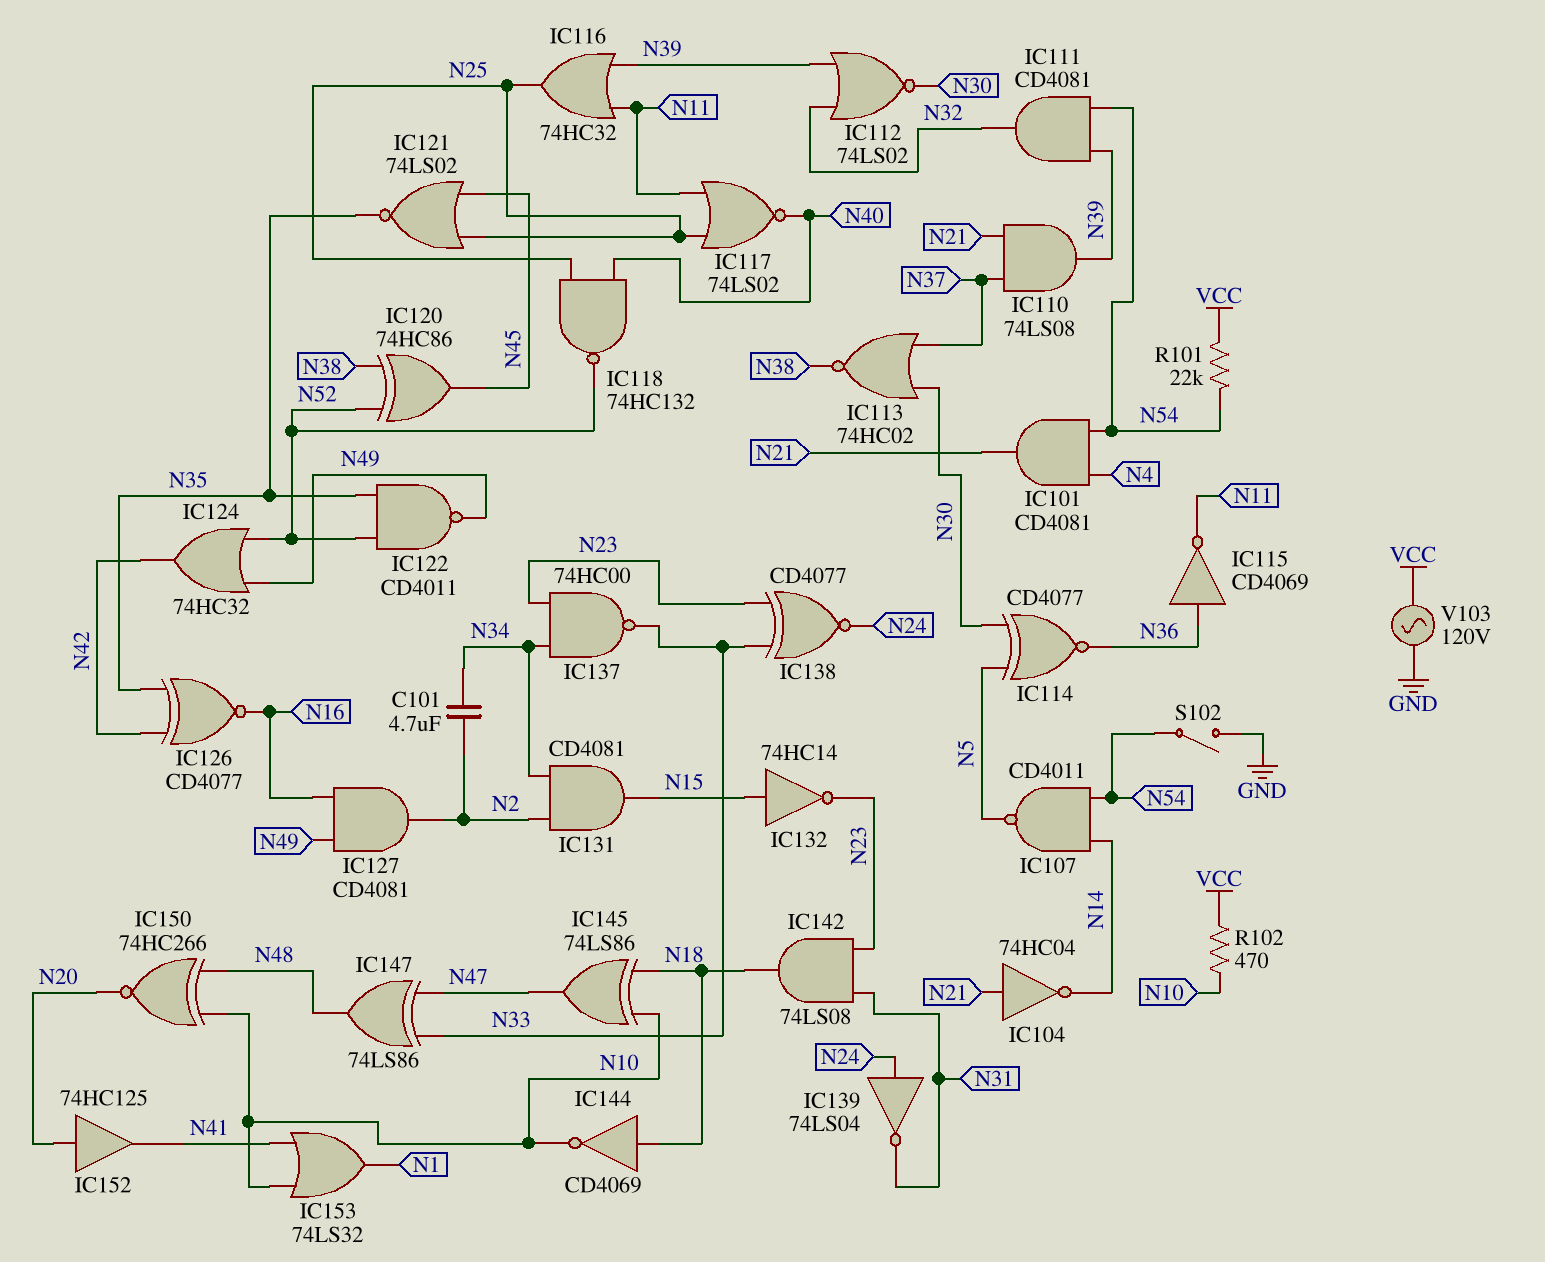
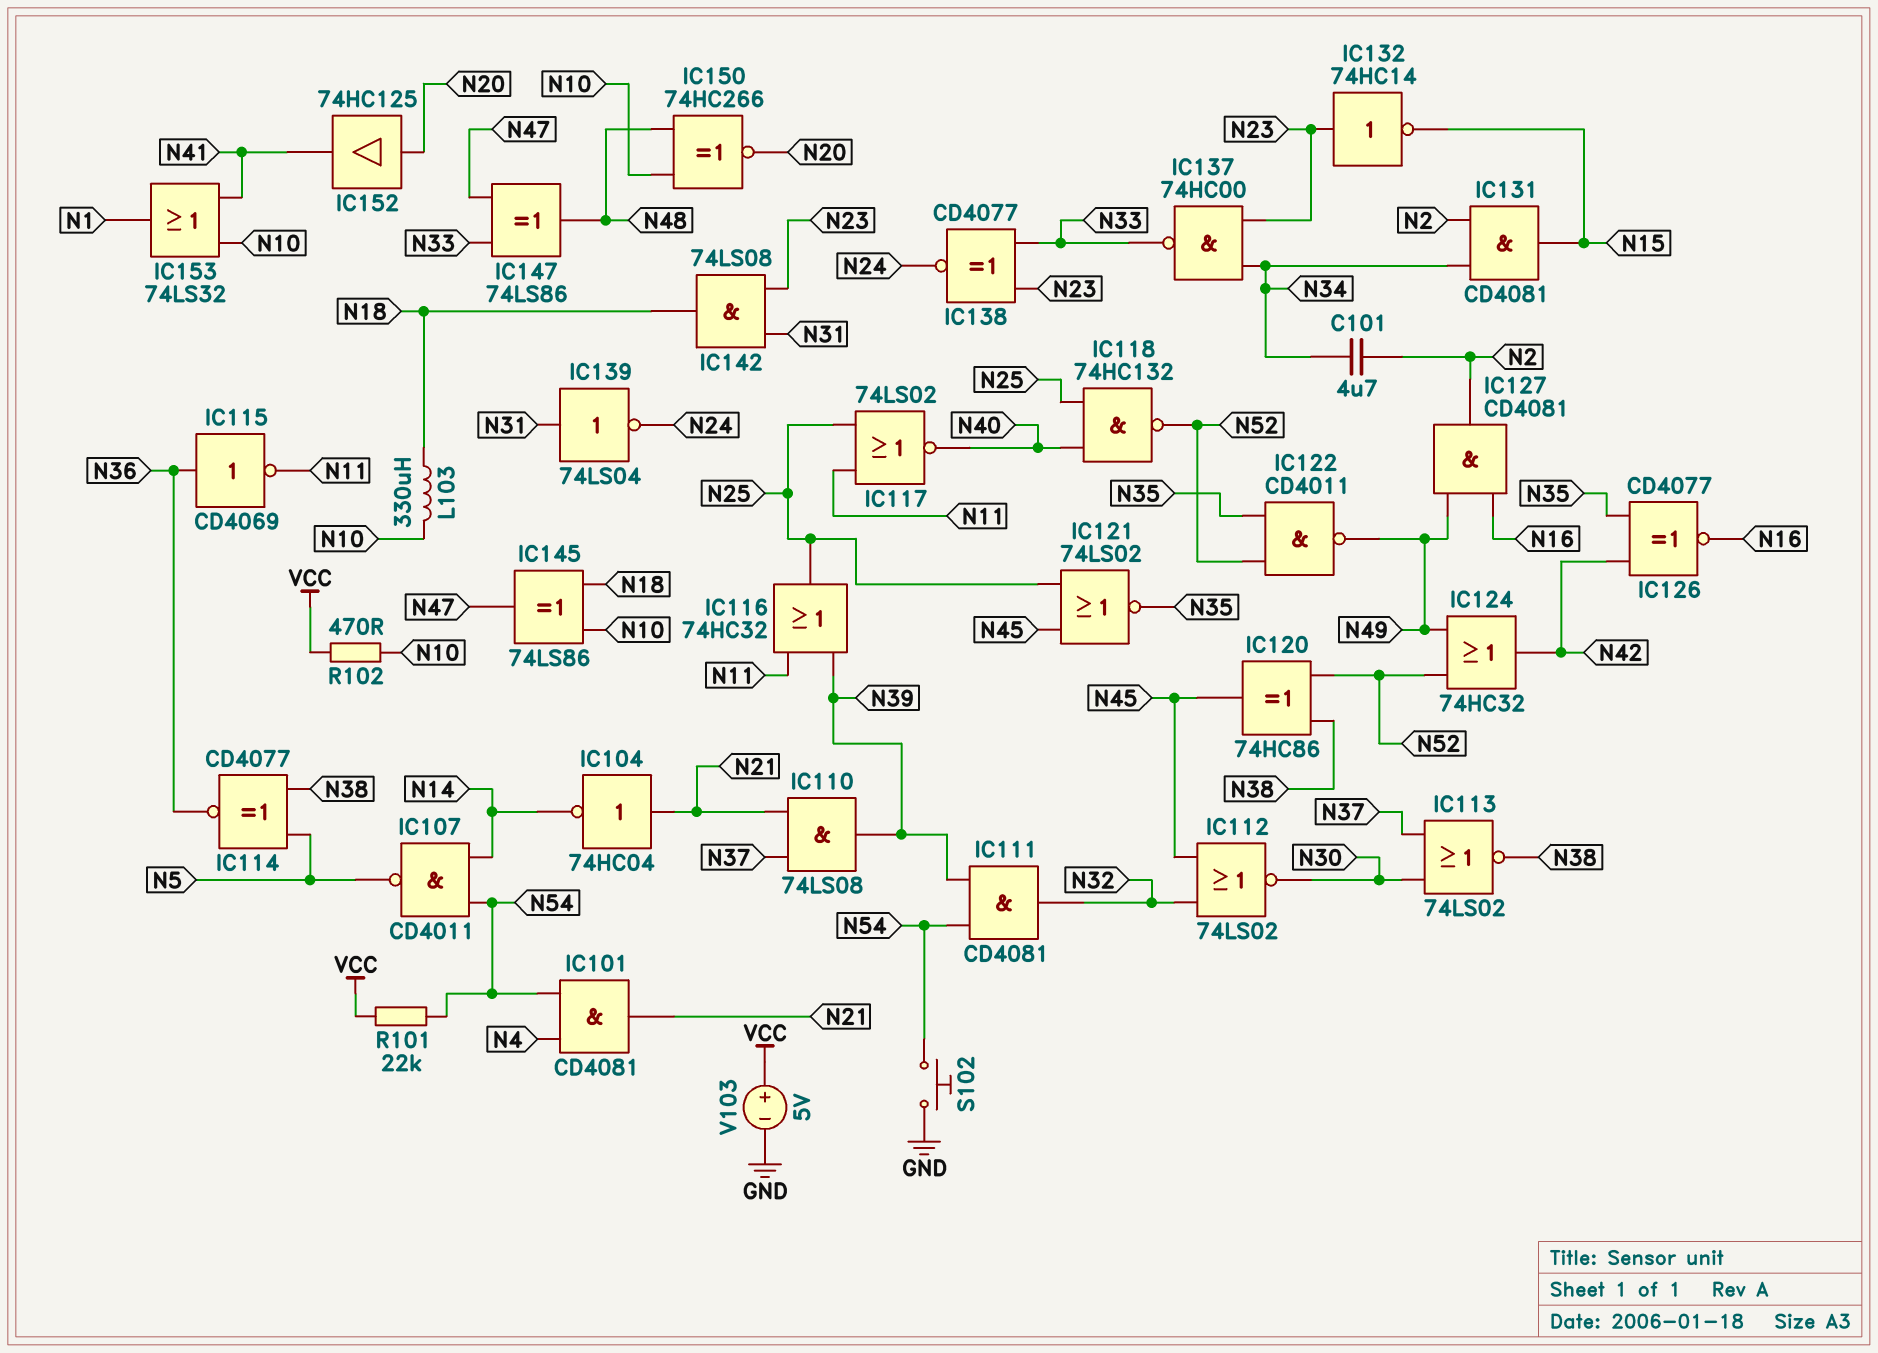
IC112: NOR 74LS02 (in N32, in N39, out N30) -> NOR 74LS02 (in N32, in N45, out N30)
IC113: NOR 74HC02 (in N30, in N37, out N38) -> NOR 74LS02 (in N30, in N37, out N38)
IC114: XNOR CD4077 (in N5, in N30, out N36) -> XNOR CD4077 (in N5, in N38, out N36)
IC132: NOT 74HC14 (in N15, out N23) -> NOT 74HC14 (in N23, out N15)
IC139: NOT 74LS04 (in N24, out N31) -> NOT 74LS04 (in N31, out N24)
IC144: NOT CD4069 (in N18, out N10) -> none
L103: none -> 330uH (N10, N18)
S102: switch (GND, N54) -> button (GND, N54)
V103: AC 120V (GND, VCC) -> 5V (plus VCC, minus GND)

